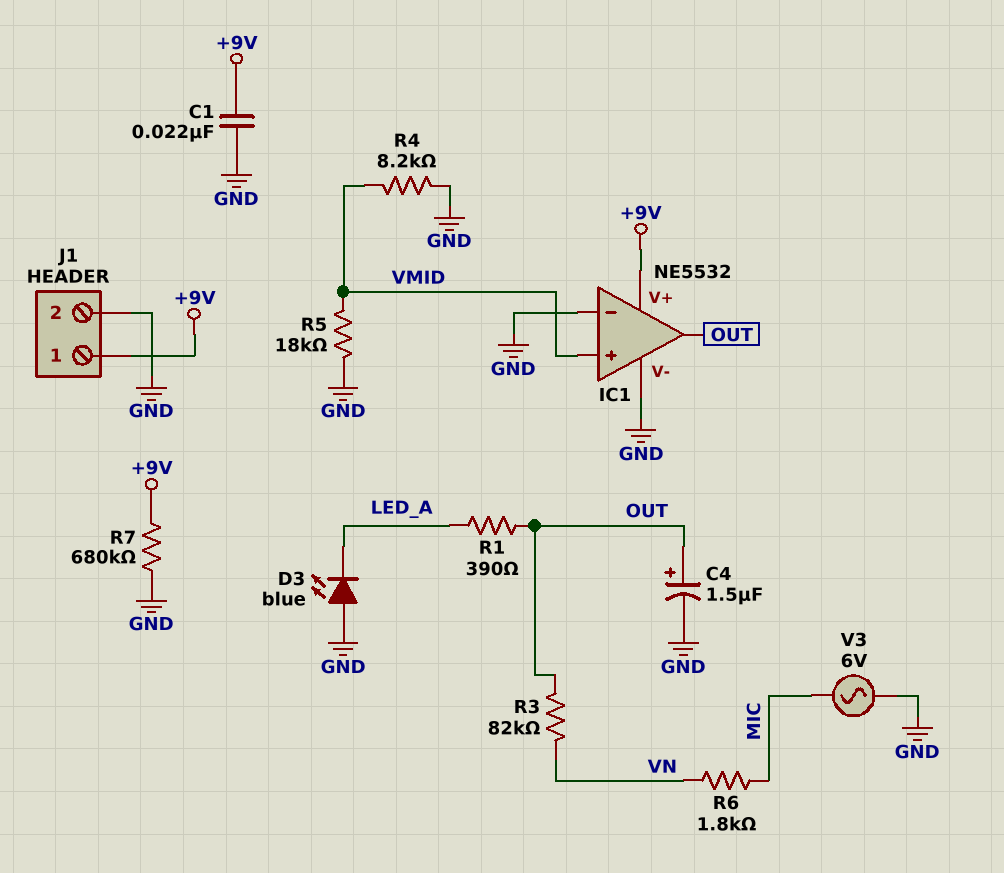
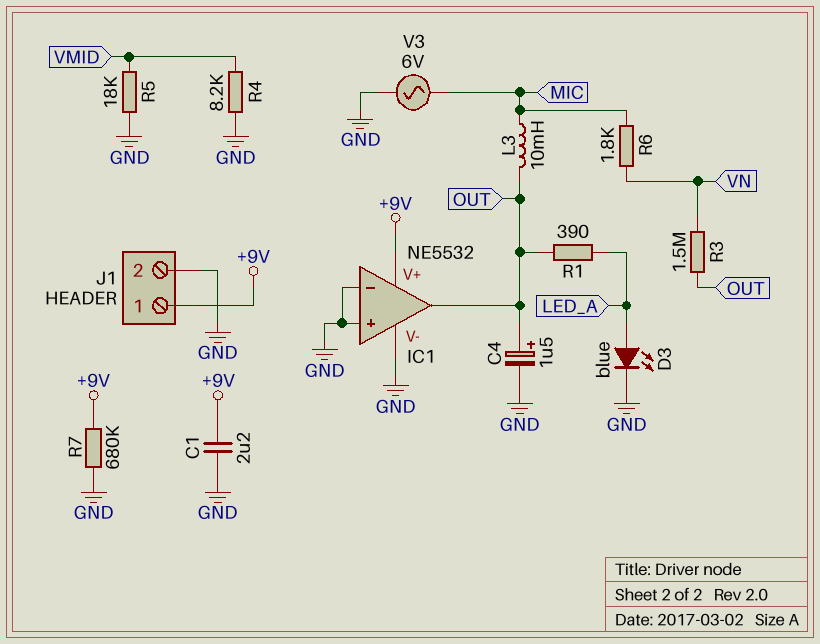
C1: 22nF (+9V, GND) -> 2.2uF (+9V, GND)
D3: LED blue (A GND, K LED_A) -> LED blue (A LED_A, K GND)
IC1 pin in+: VMID -> GND
L3: none -> 10mH (MIC, OUT)
R3: 82k (OUT, VN) -> 1.5M (OUT, VN)

